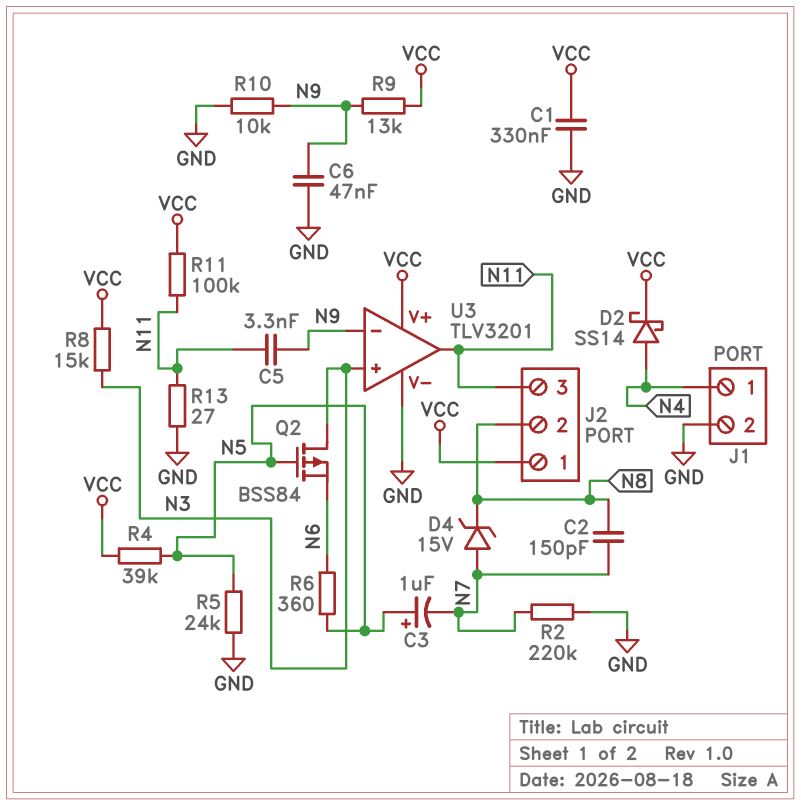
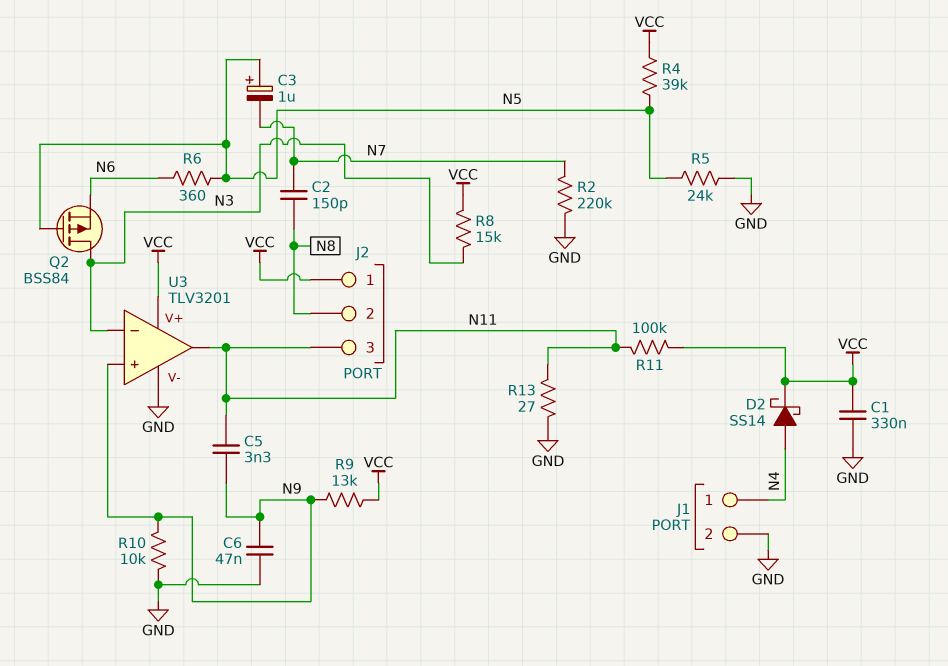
D4: zener 15V (A N7, K N8) -> none
U3 pin in+: N3 -> N9
U3 pin in-: N9 -> N3

